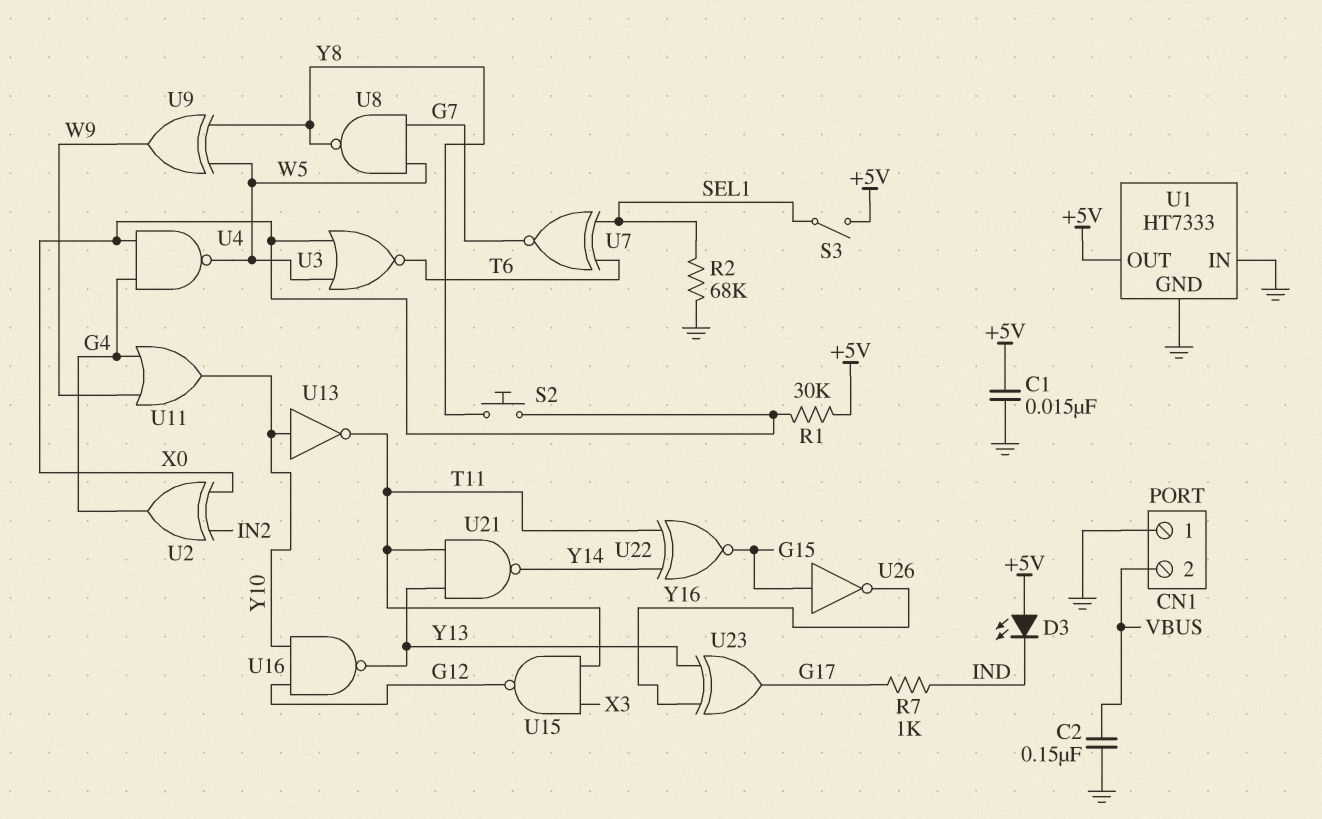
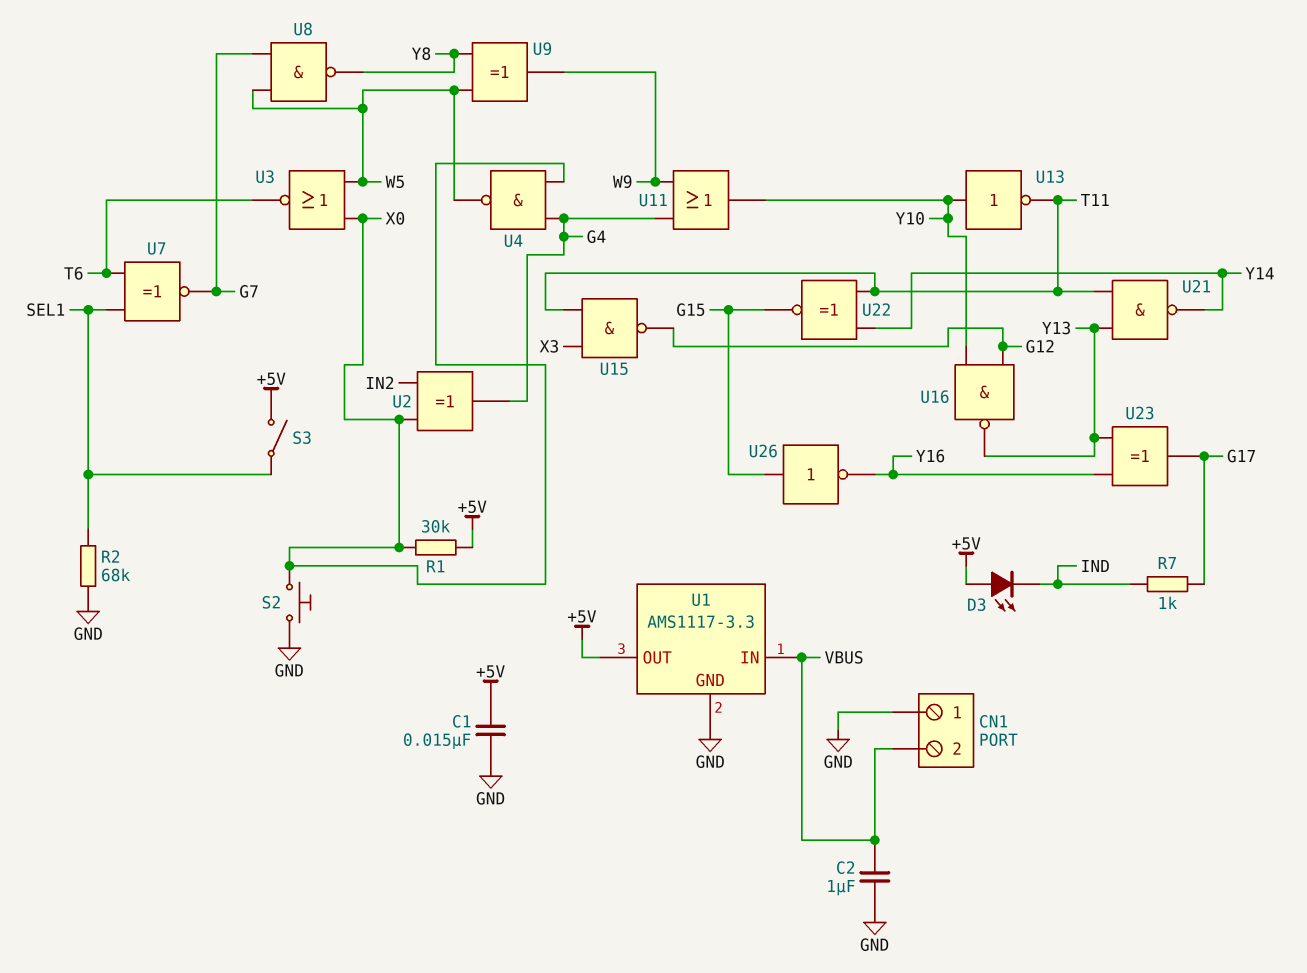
C2: 150nF (GND, VBUS) -> 1uF (GND, VBUS)
S2: button (X0, Y8) -> button (GND, X0)
U1: HT7333 -> AMS1117-3.3
U1 pin IN: GND -> VBUS

